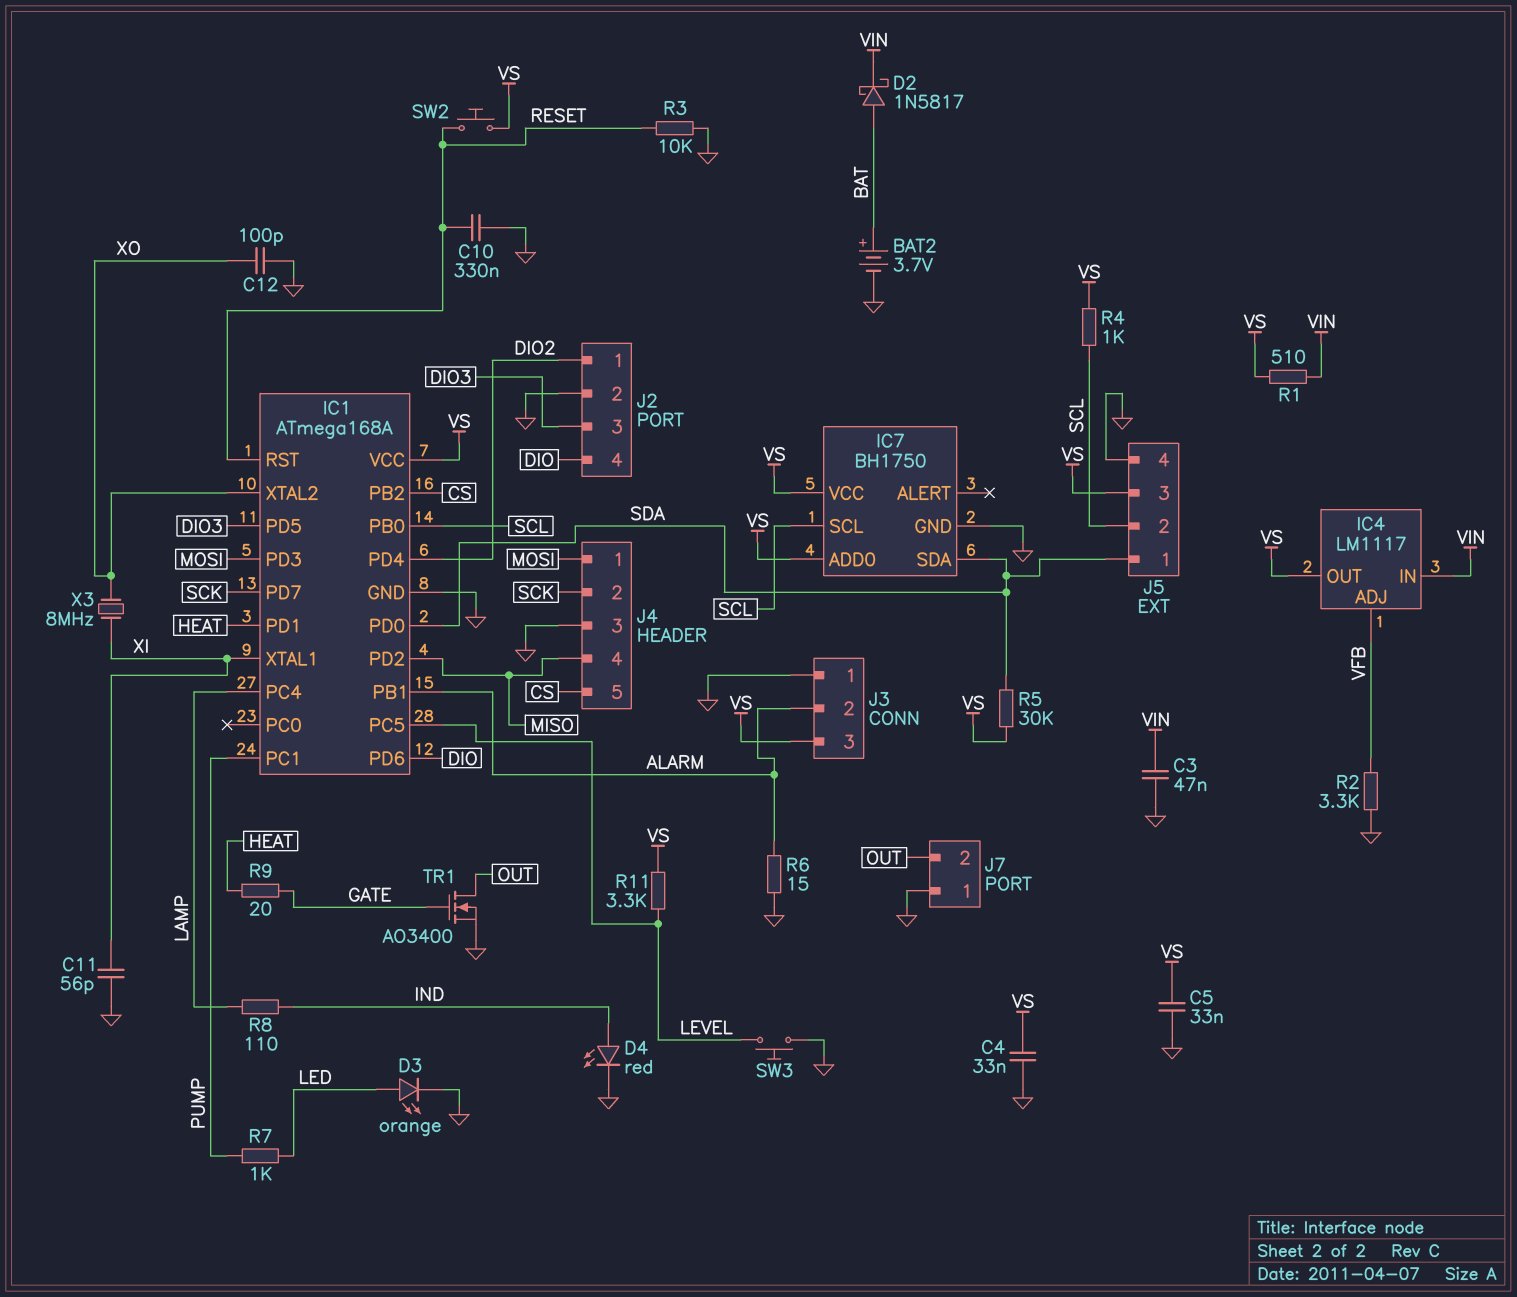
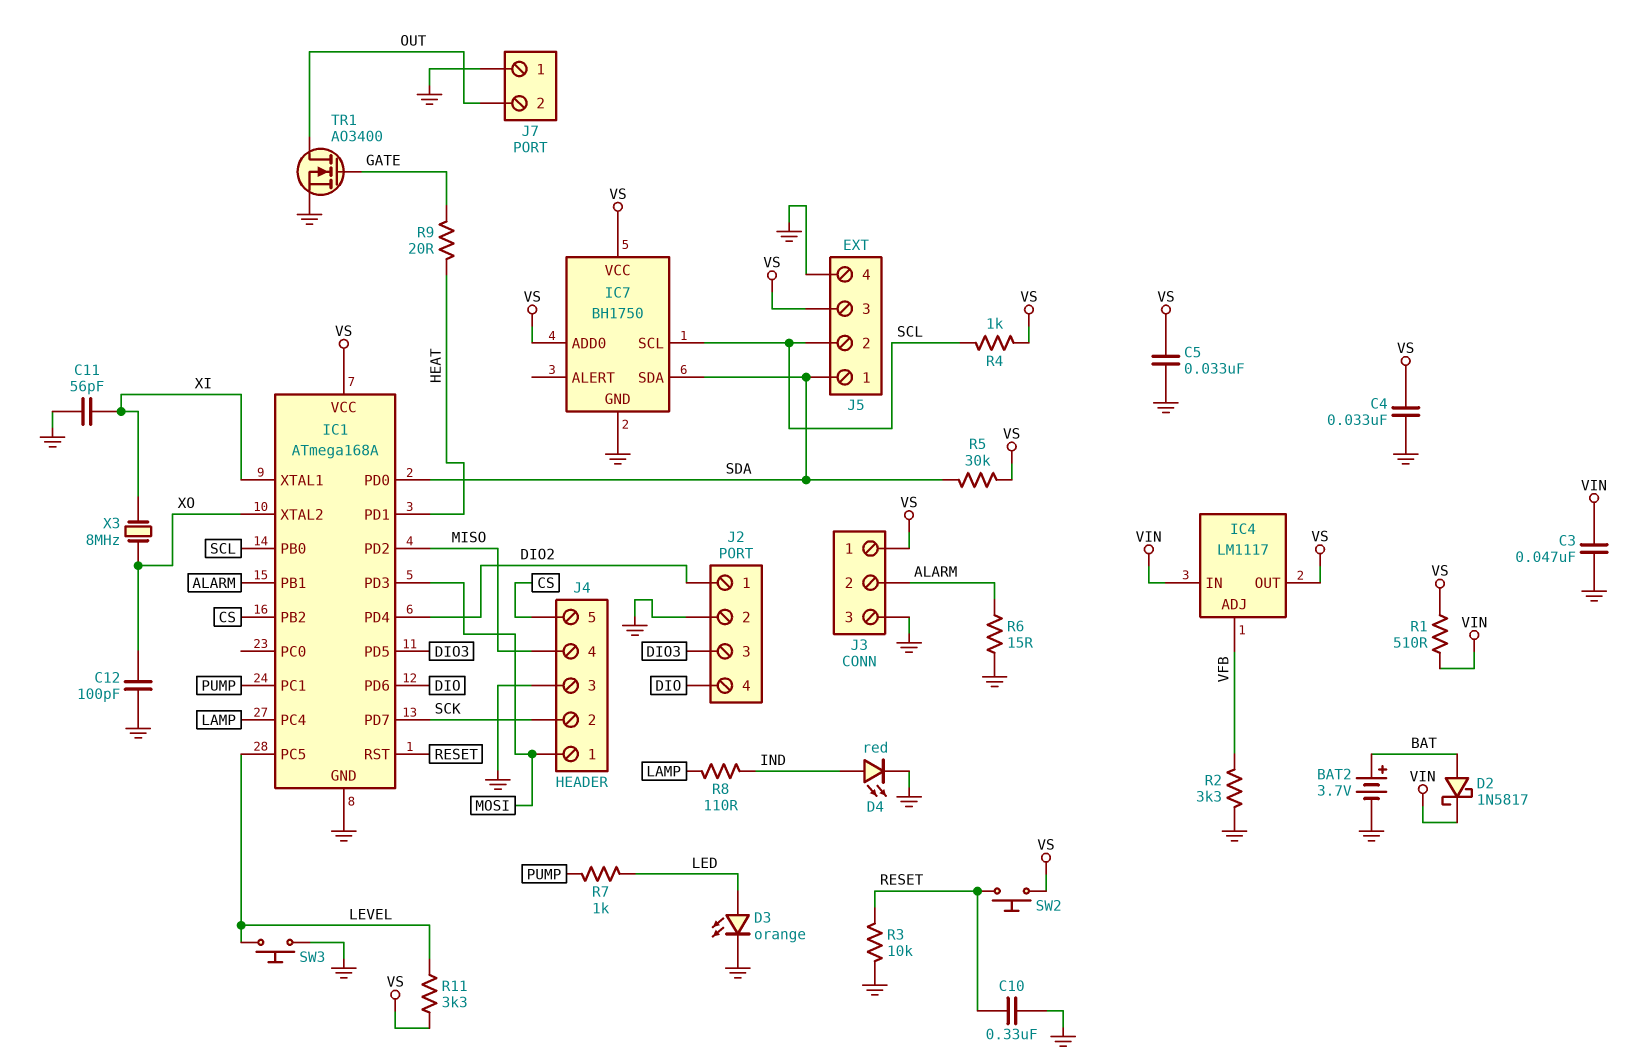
J3 pin 1: GND -> VS
J3 pin 3: VS -> GND

